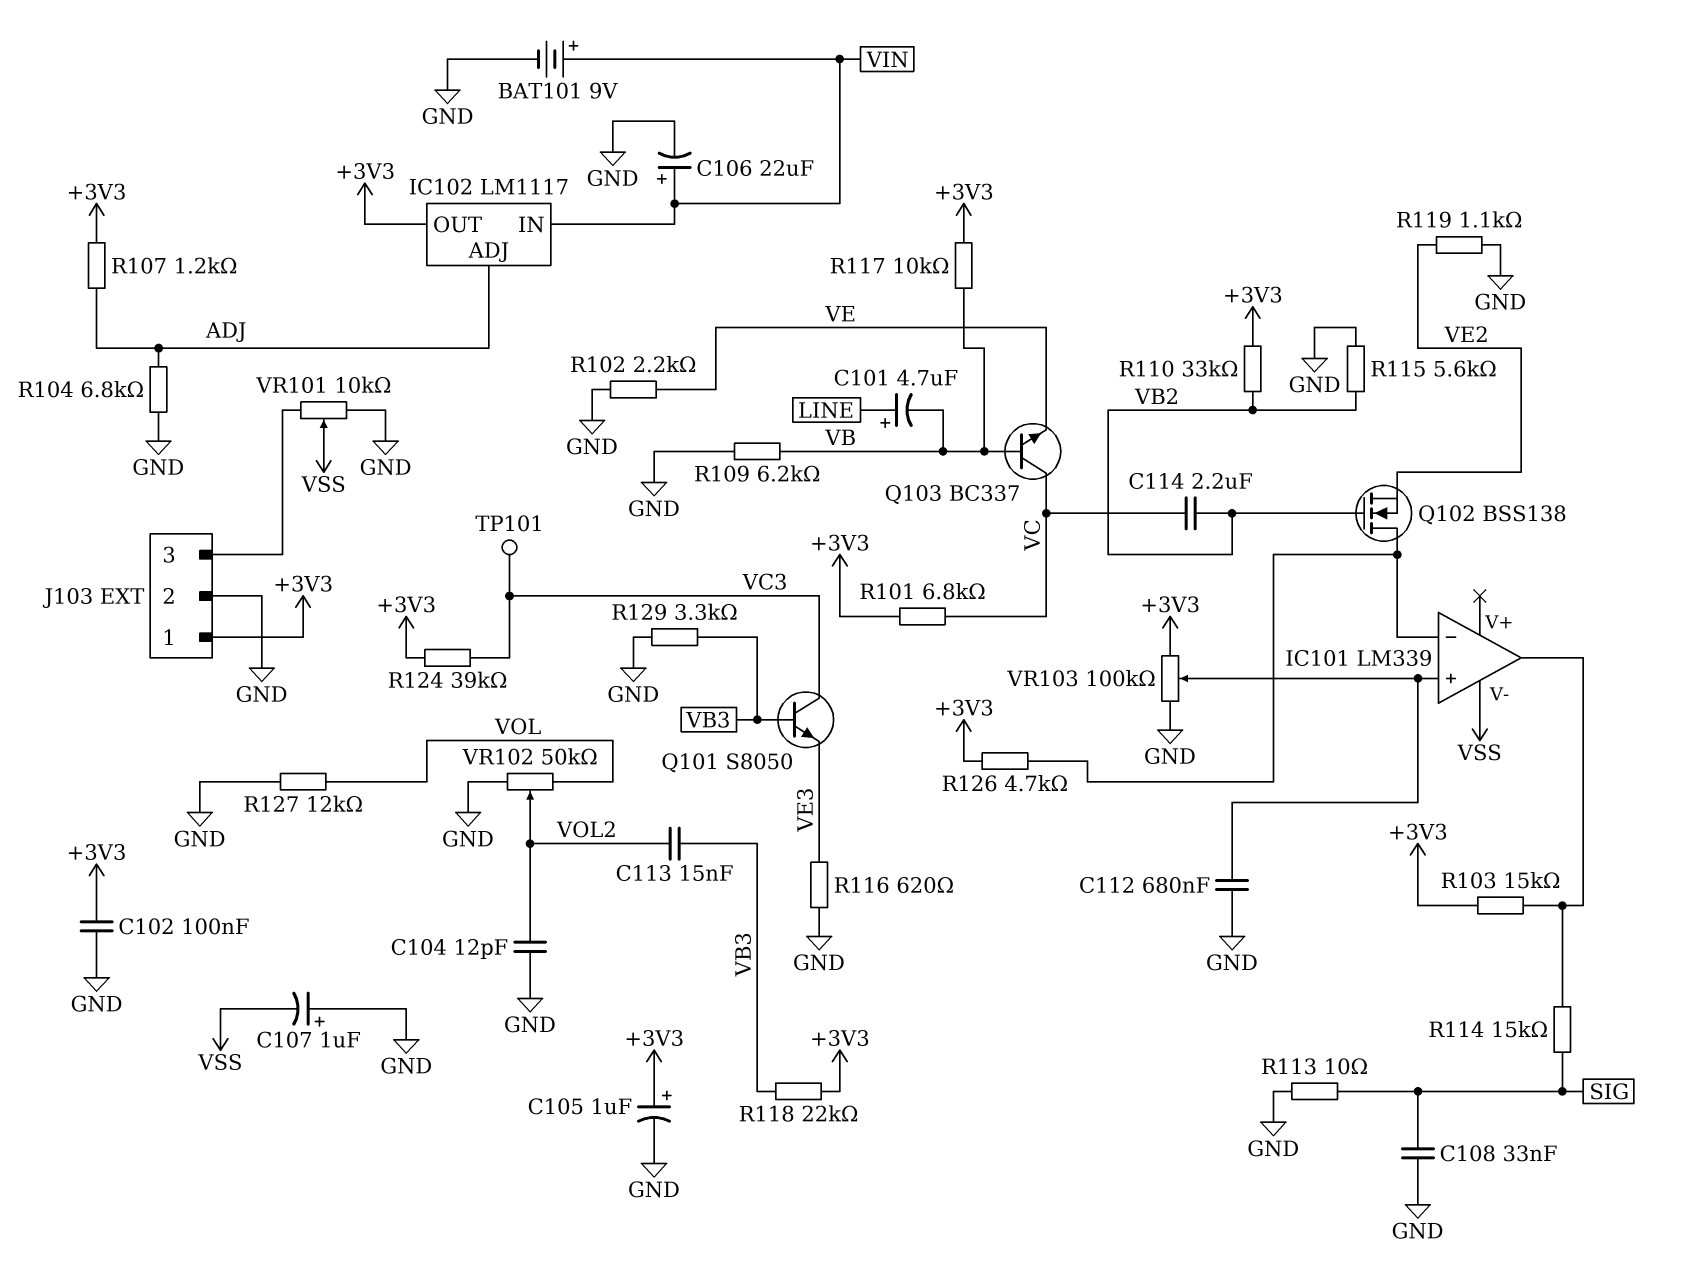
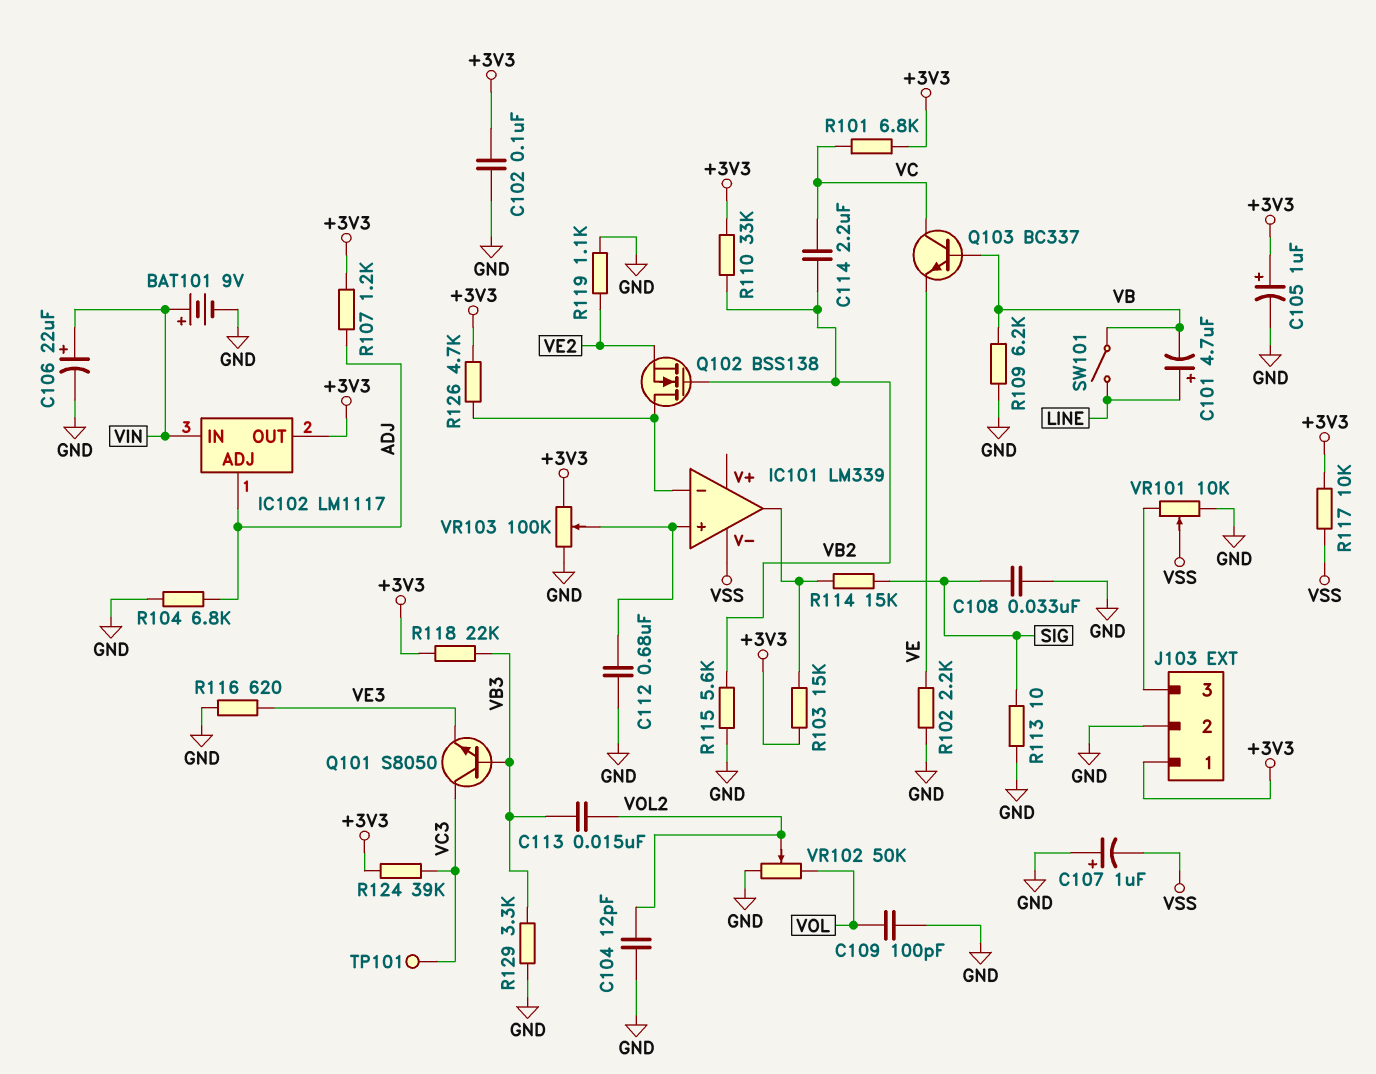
C109: none -> 100pF (GND, VOL)
R117: 10k (+3V3, VB) -> 10k (+3V3, VSS)
R127: 12k (GND, VOL) -> none
SW101: none -> switch (LINE, VB)

